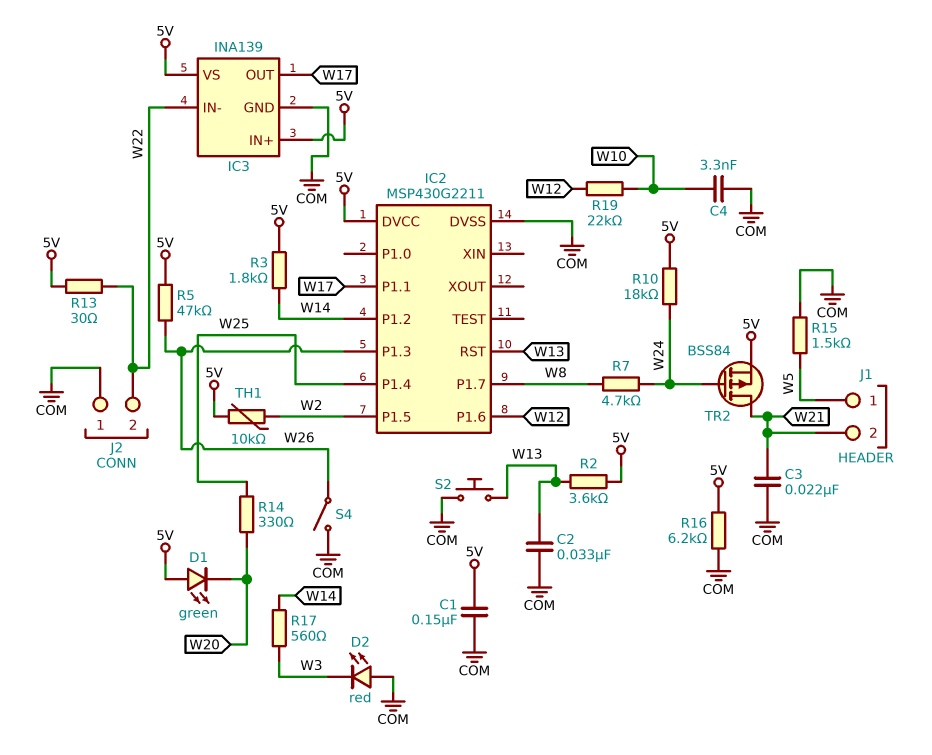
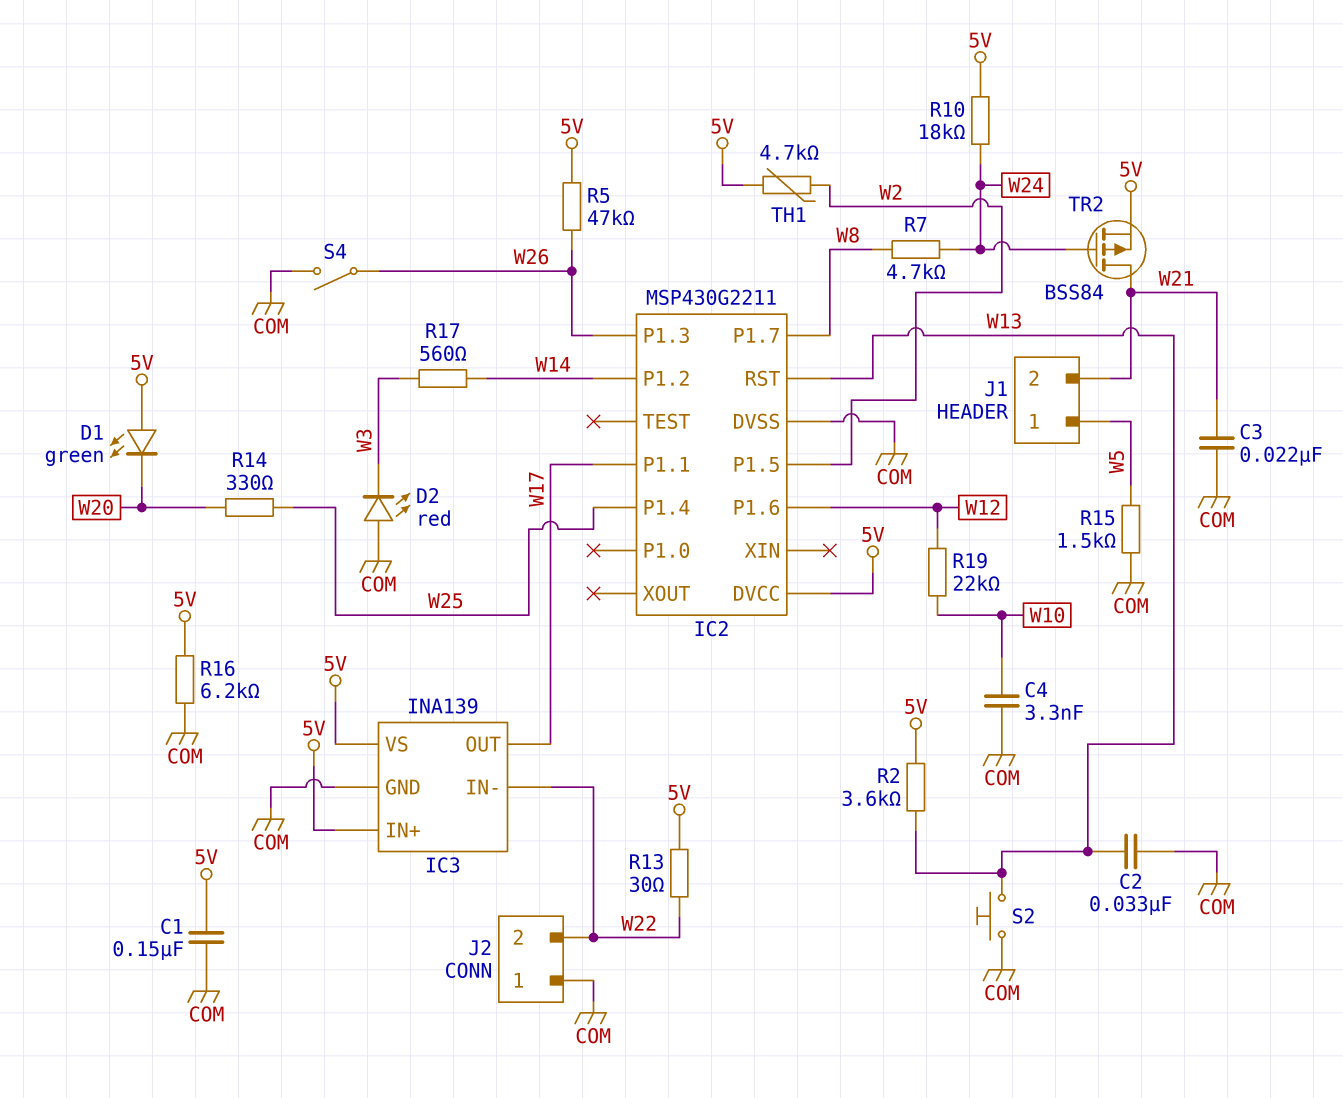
R3: 1.8k (5V, W14) -> none
TH1: 10k (5V, W2) -> 4.7k (5V, W2)

